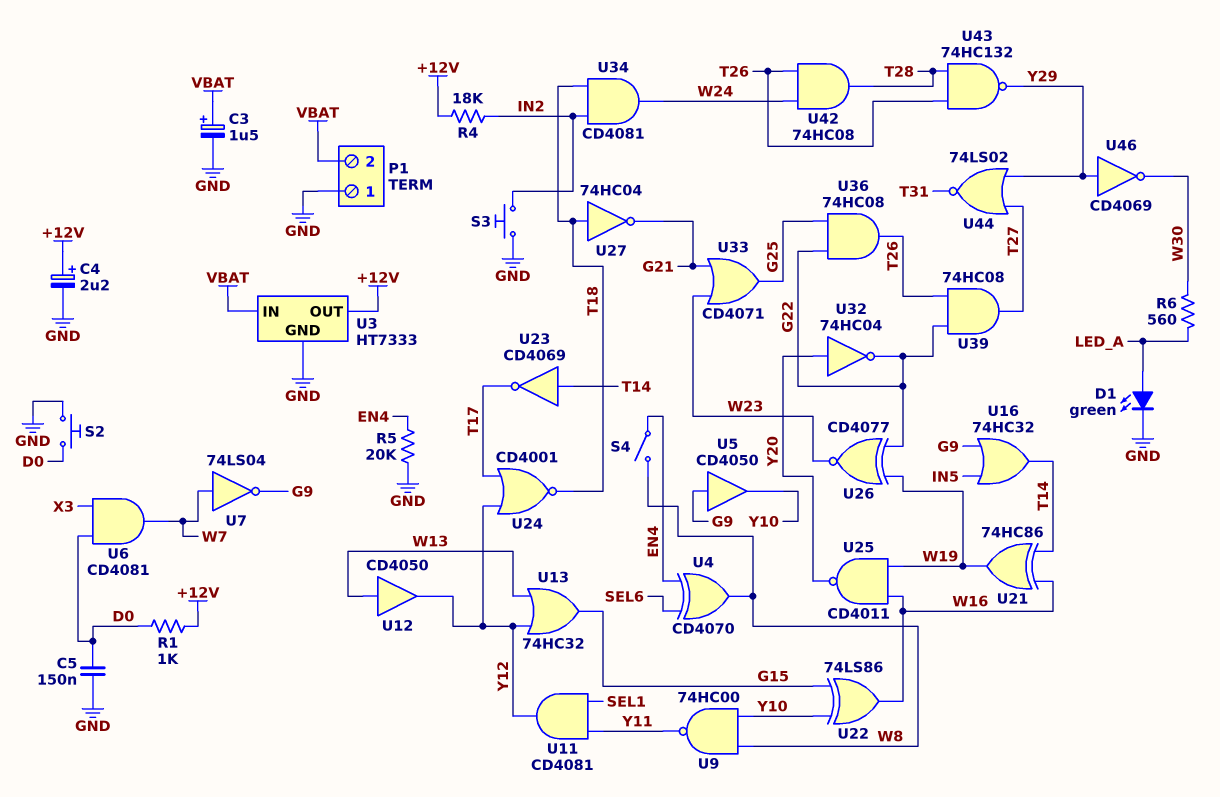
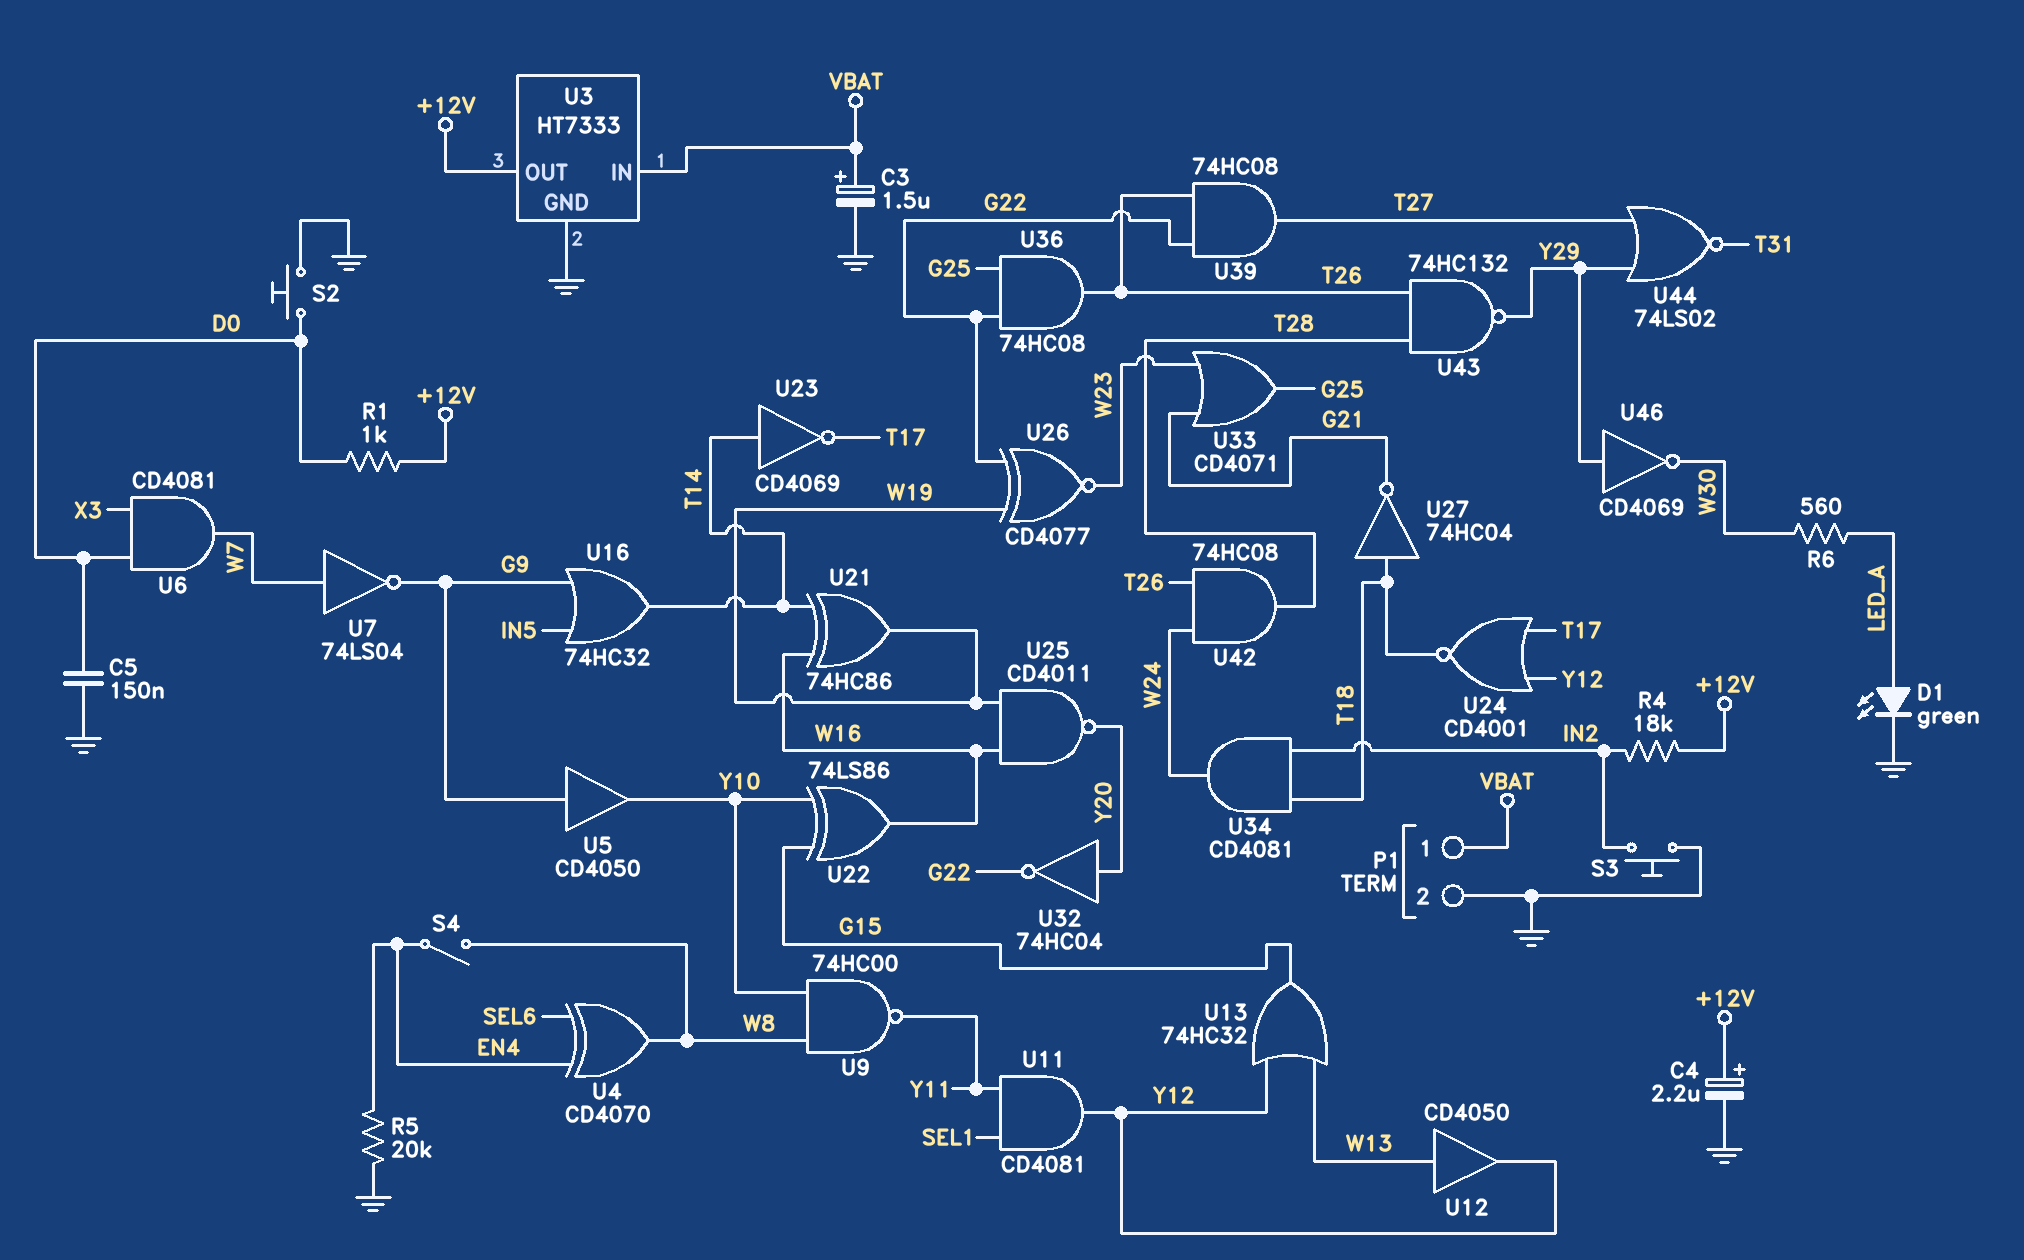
P1 pin 1: GND -> VBAT
P1 pin 2: VBAT -> GND

